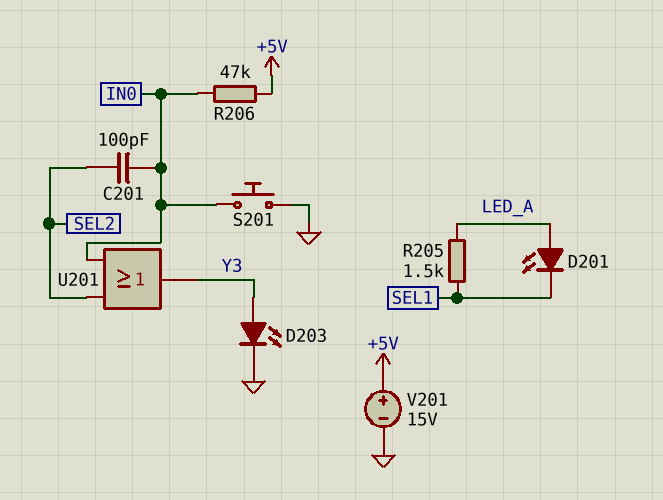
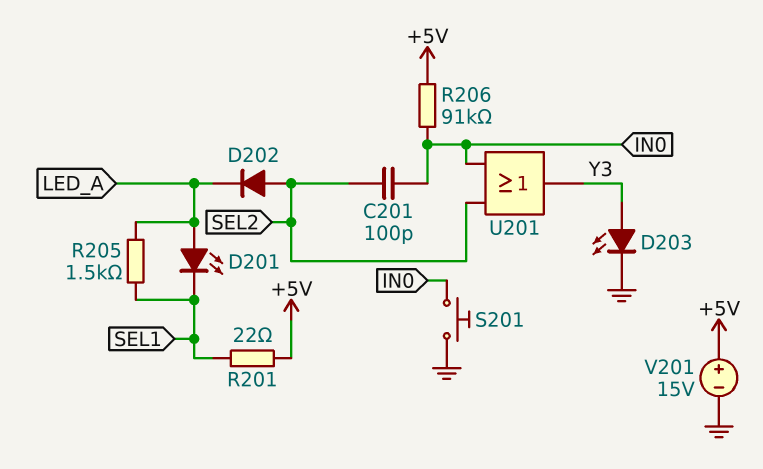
D202: none -> diode (A SEL2, K LED_A)
R201: none -> 22 (+5V, SEL1)
R206: 47k (+5V, IN0) -> 91k (+5V, IN0)

